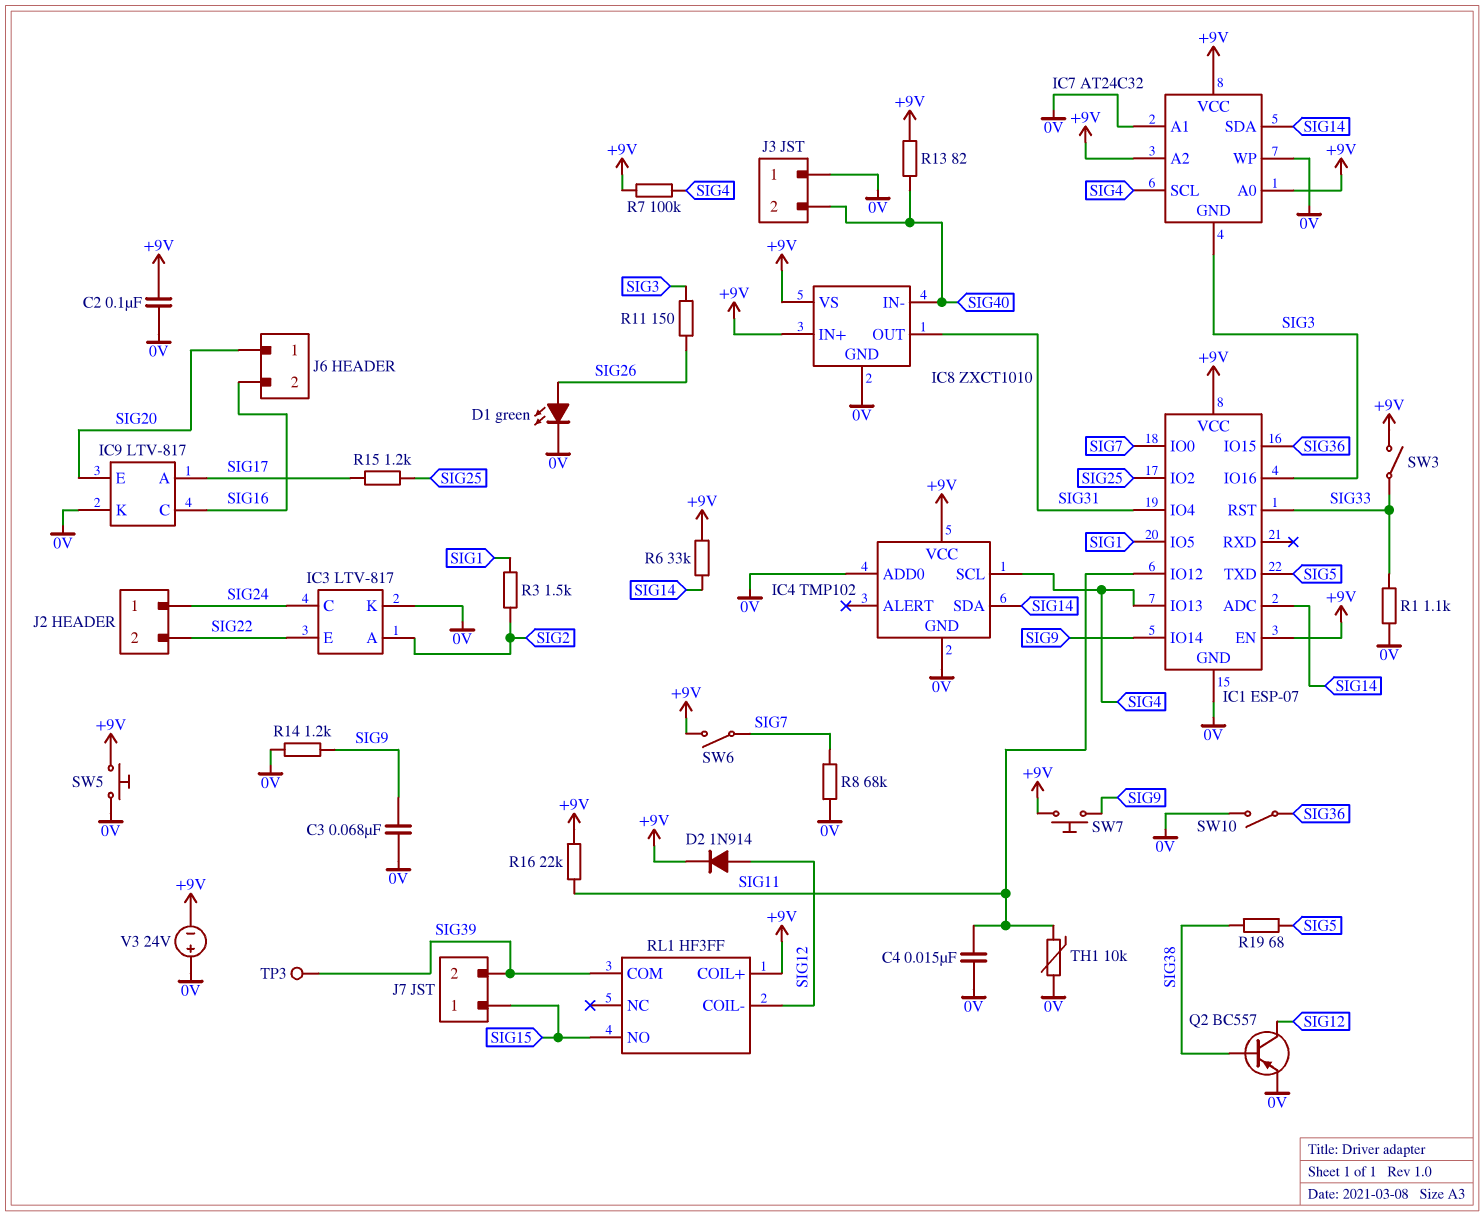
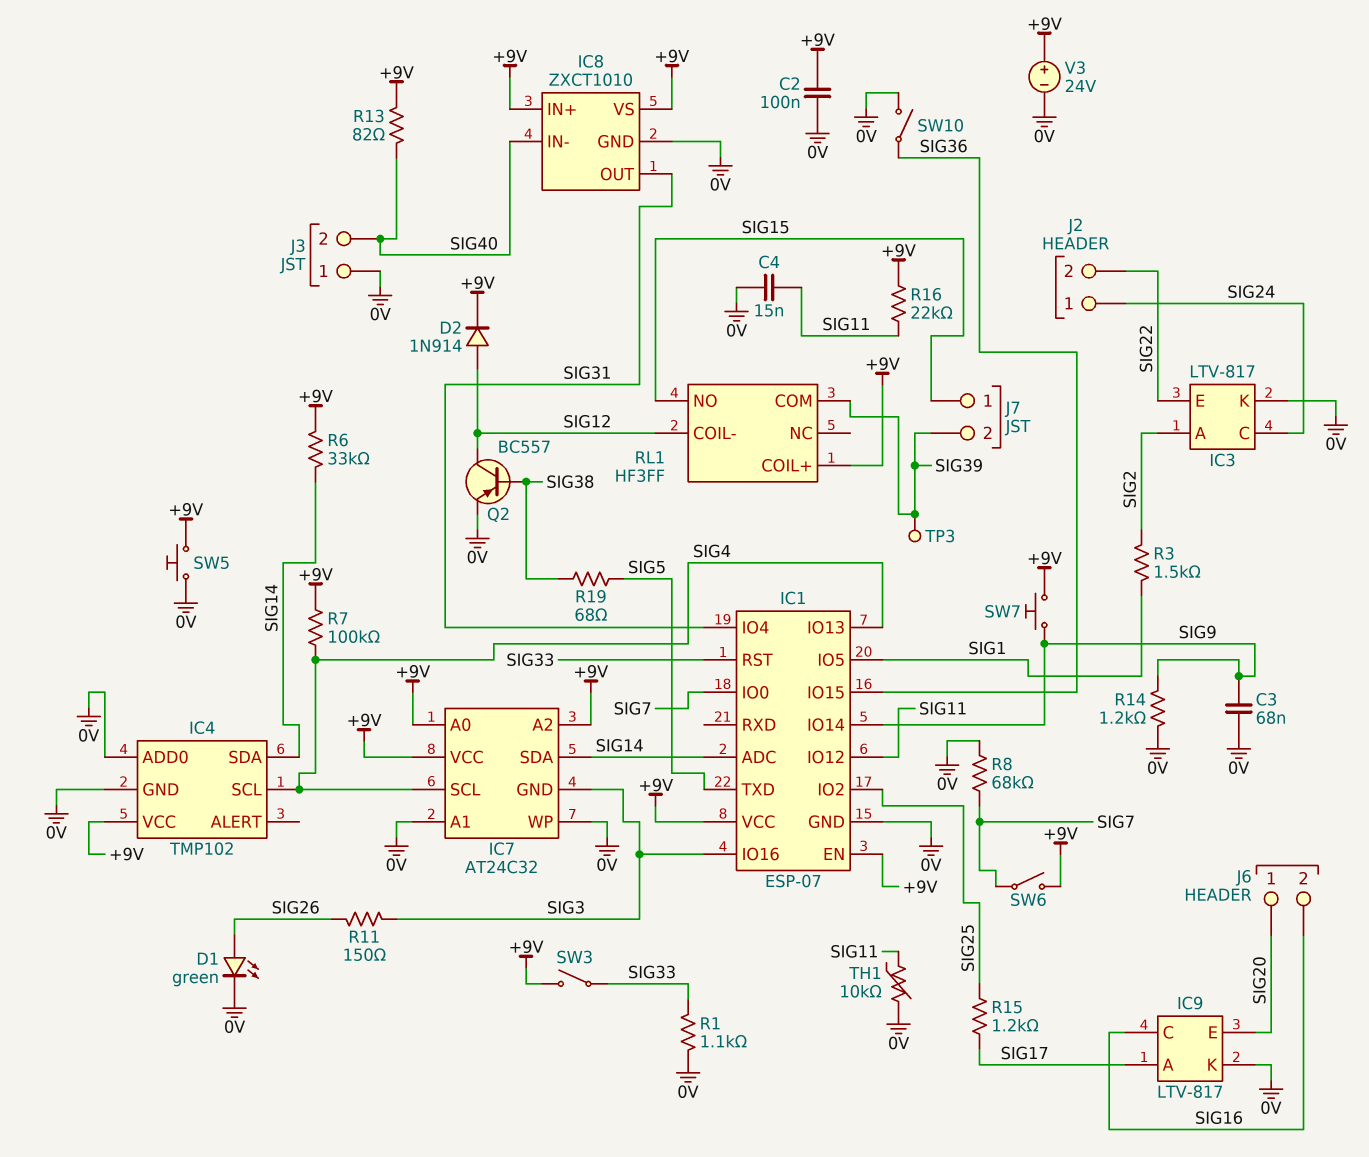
V3: 24V (plus 0V, minus +9V) -> 24V (plus +9V, minus 0V)

